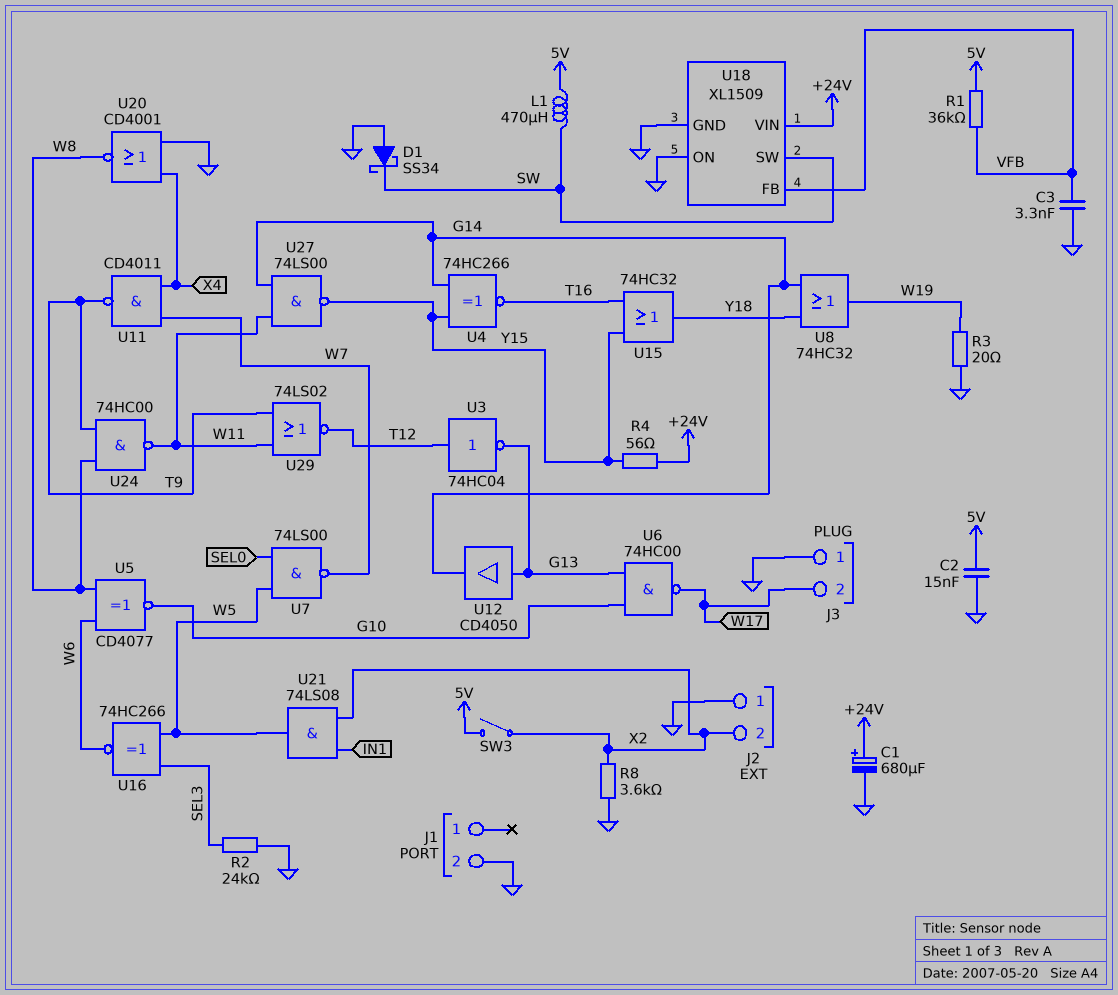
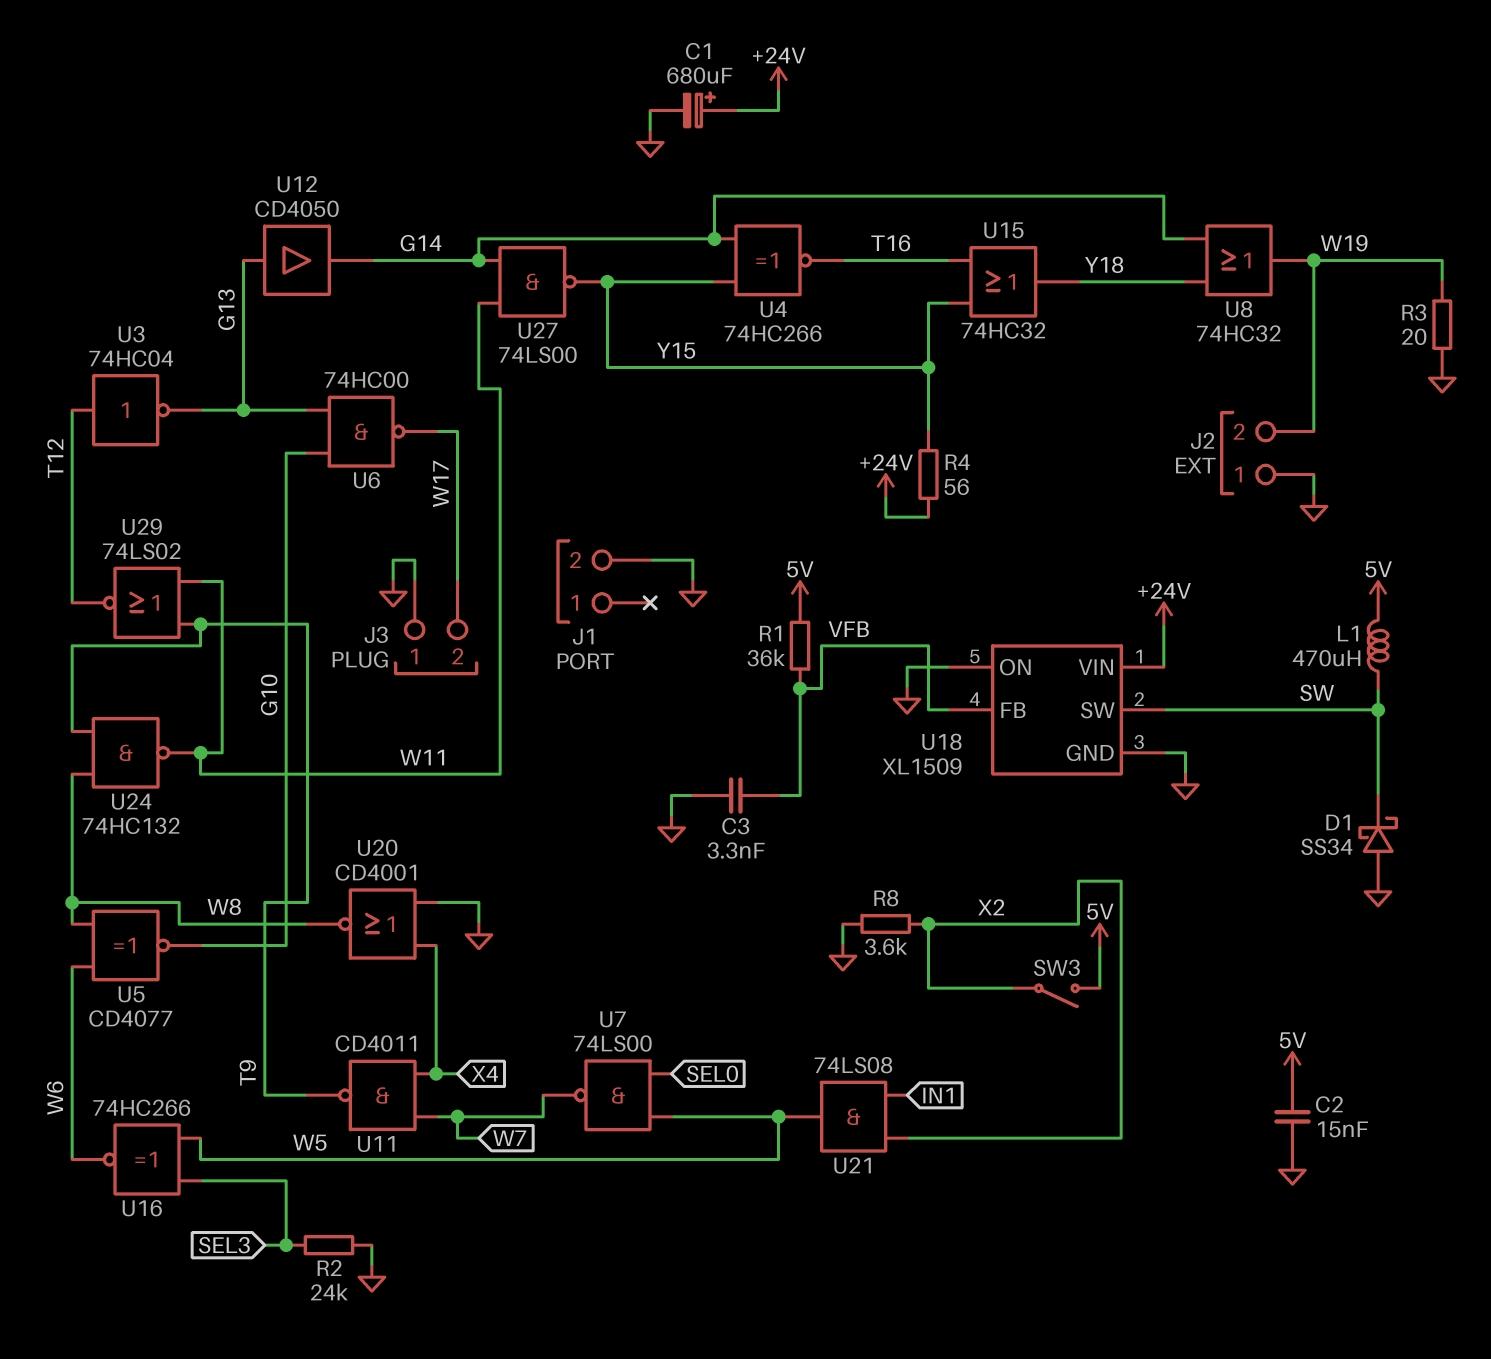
J2 pin 2: X2 -> W19
U24: NAND 74HC00 (in T9, in W8, out W11) -> NAND 74HC132 (in T9, in W8, out W11)

